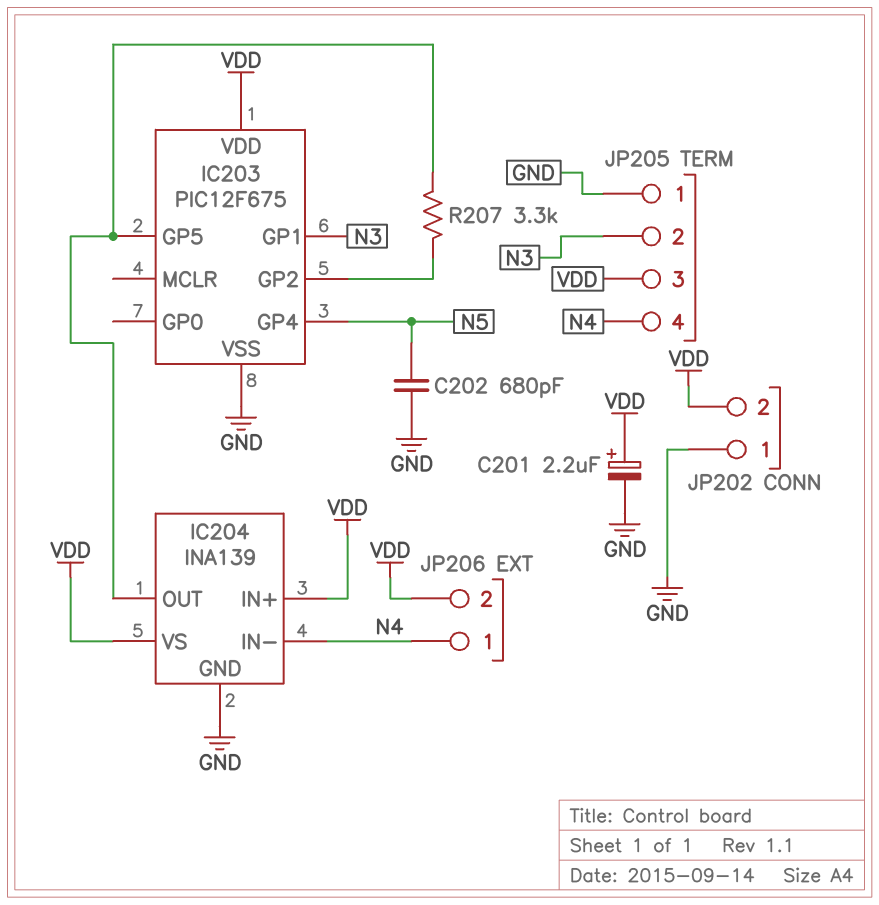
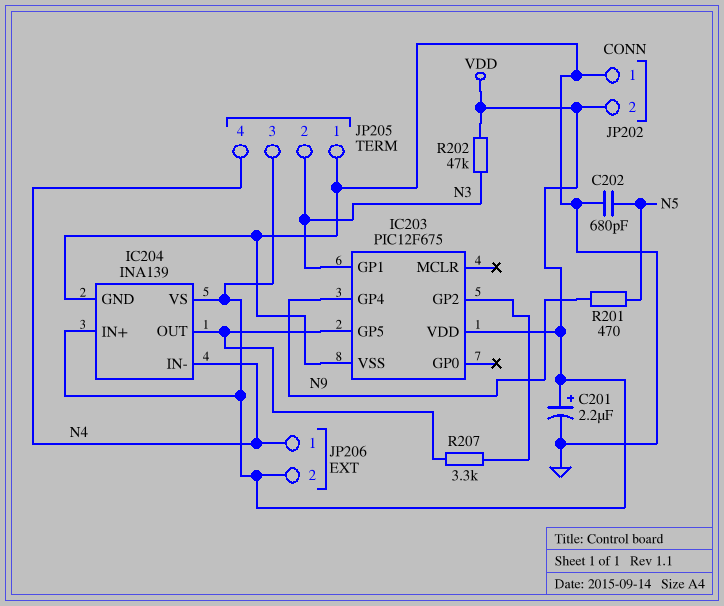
IC203 pin GP4: N5 -> N9
R201: none -> 470 (N5, N9)
R202: none -> 47k (N3, VDD)

